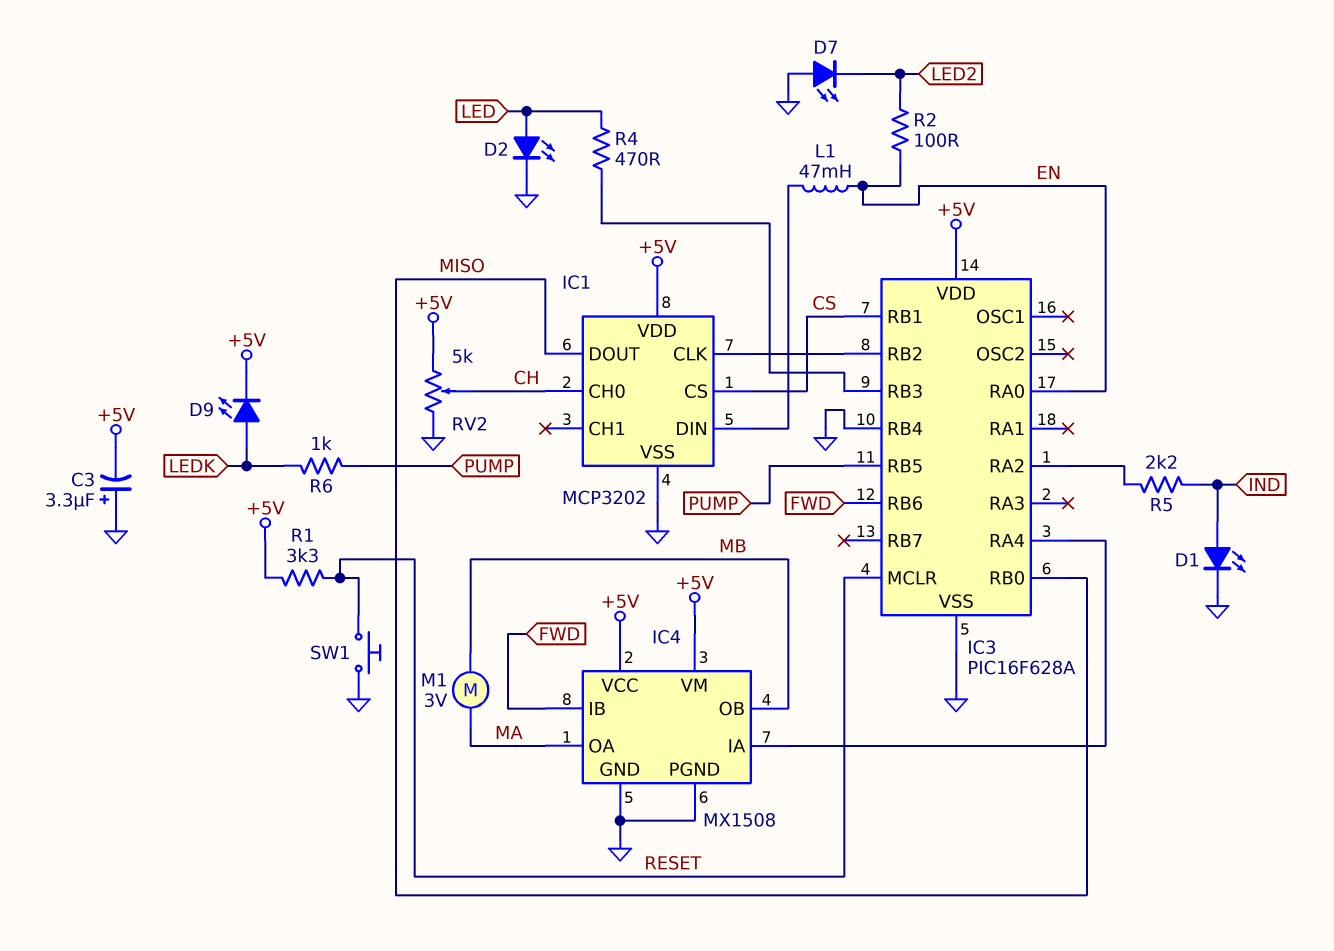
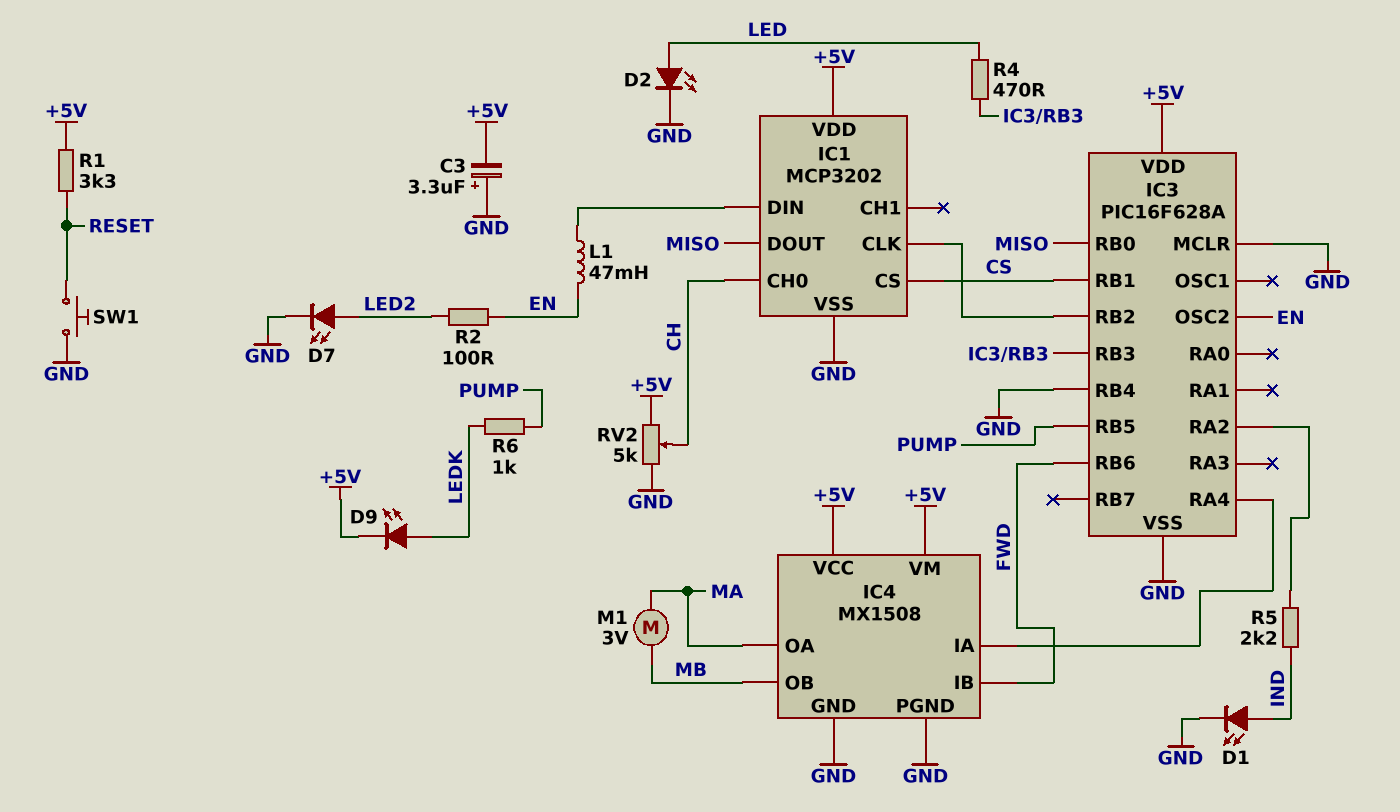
D7: LED (A GND, K LED2) -> LED (A LED2, K GND)
IC3 pin MCLR: RESET -> GND
IC3 pin OSC2: none -> EN
IC3 pin RA0: EN -> none

